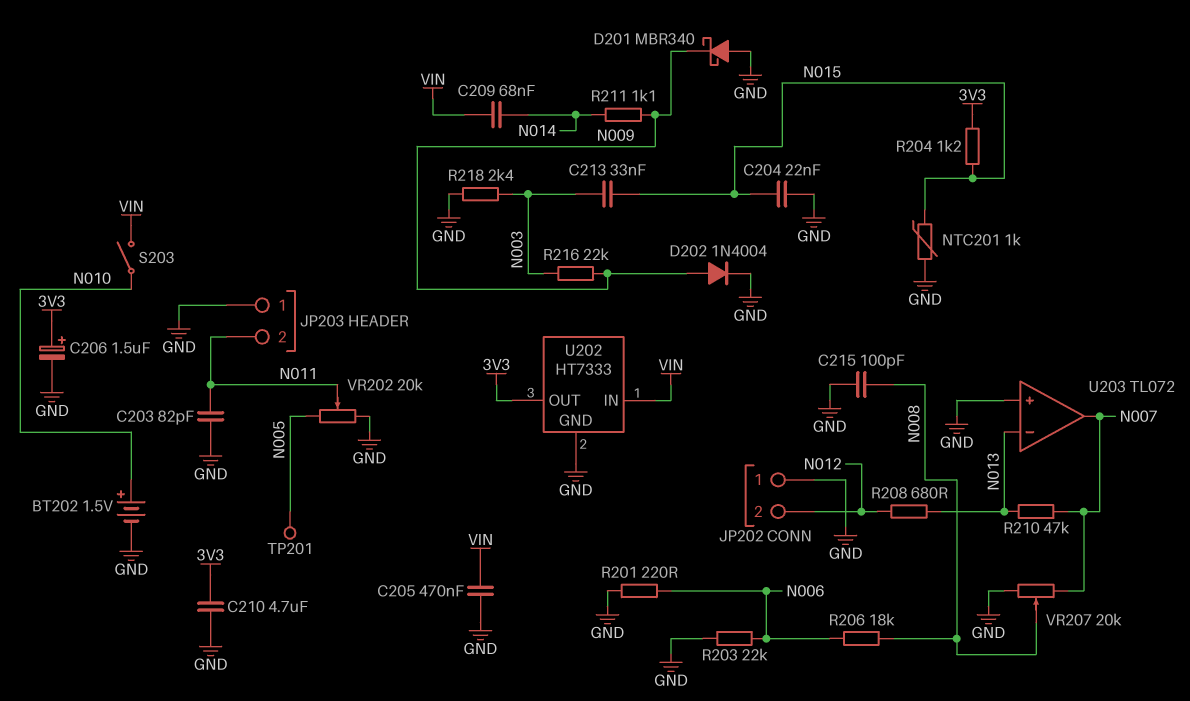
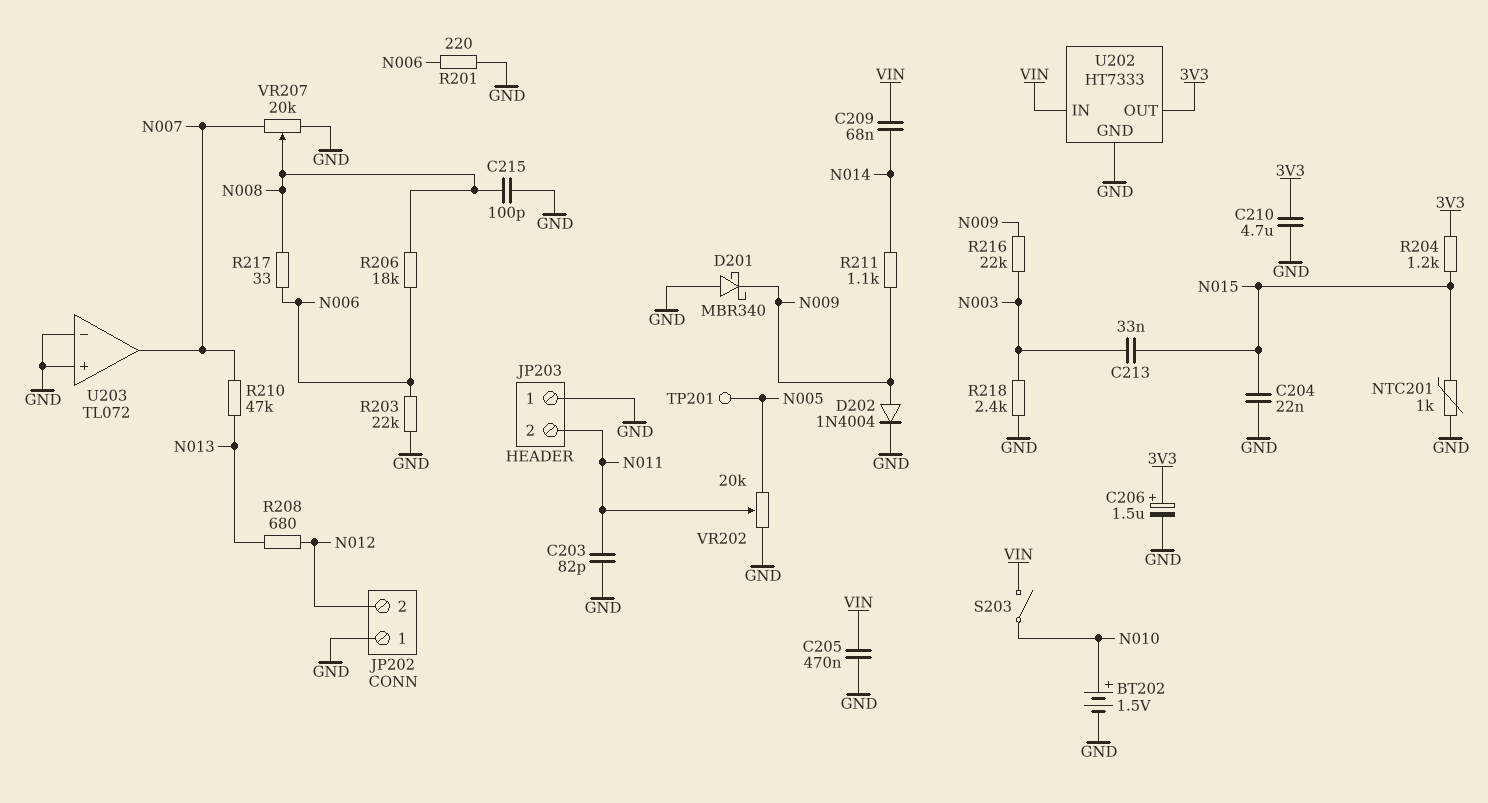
R217: none -> 33 (N006, N008)
U203 pin in-: N013 -> GND

